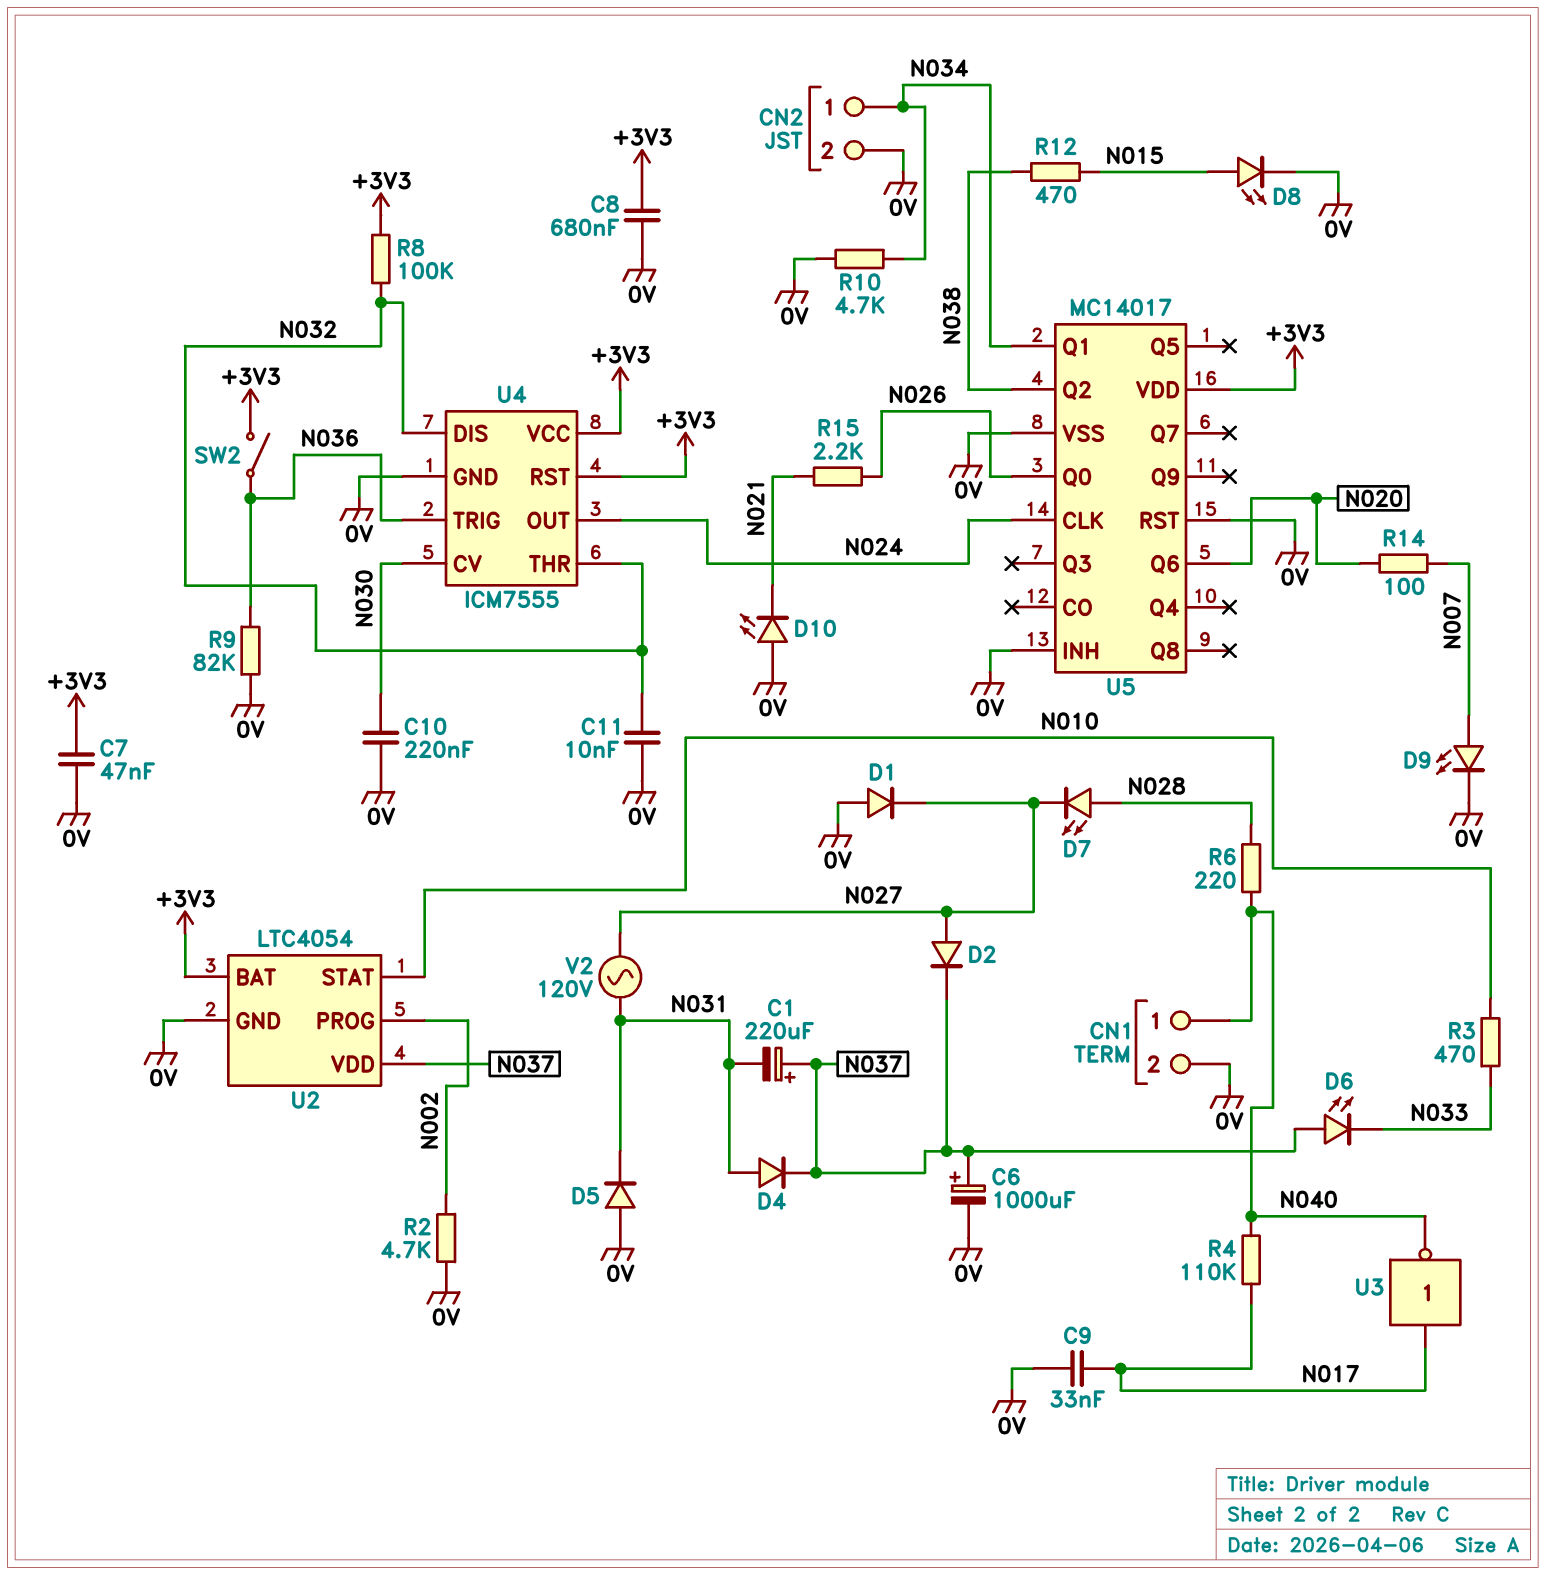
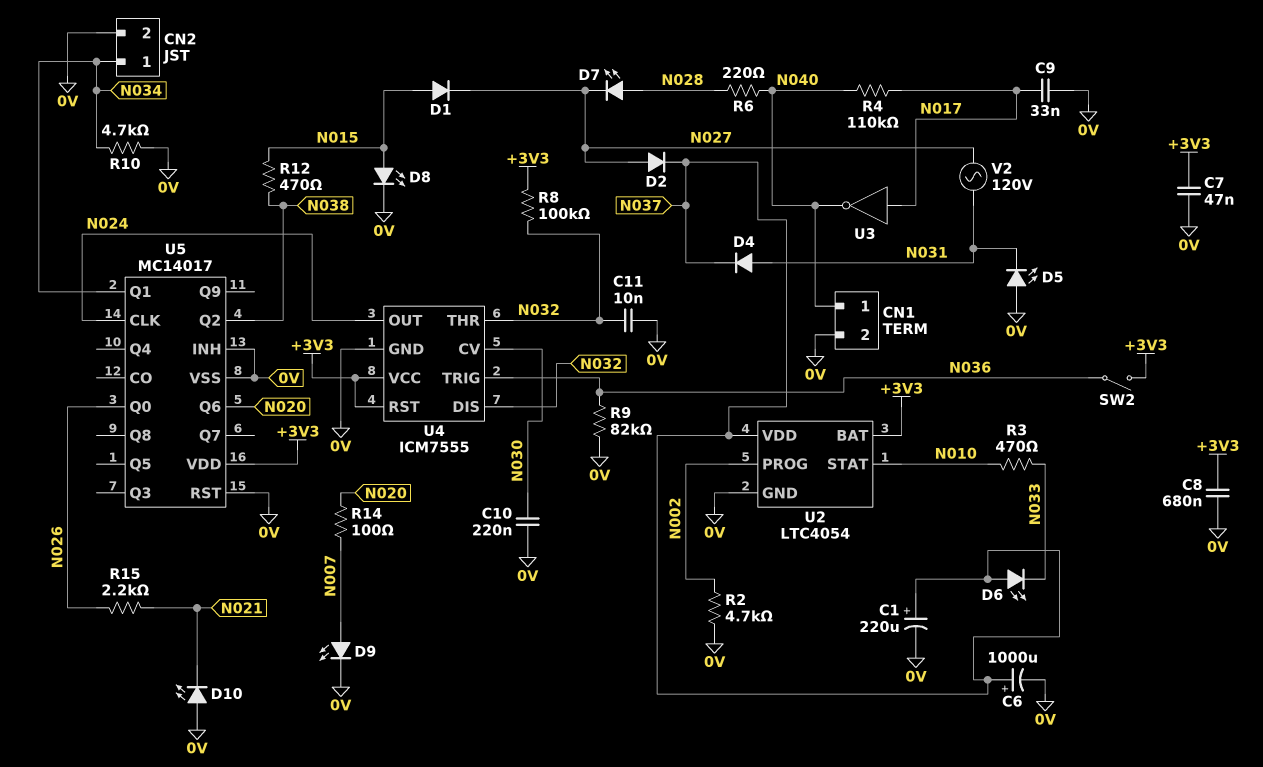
C1: 220uF (plus N037, minus N031) -> 220uF (plus N037, minus 0V)
D1: diode (A 0V, K N027) -> diode (A N015, K N027)
D5: diode (A 0V, K N031) -> LED (A 0V, K N031)

